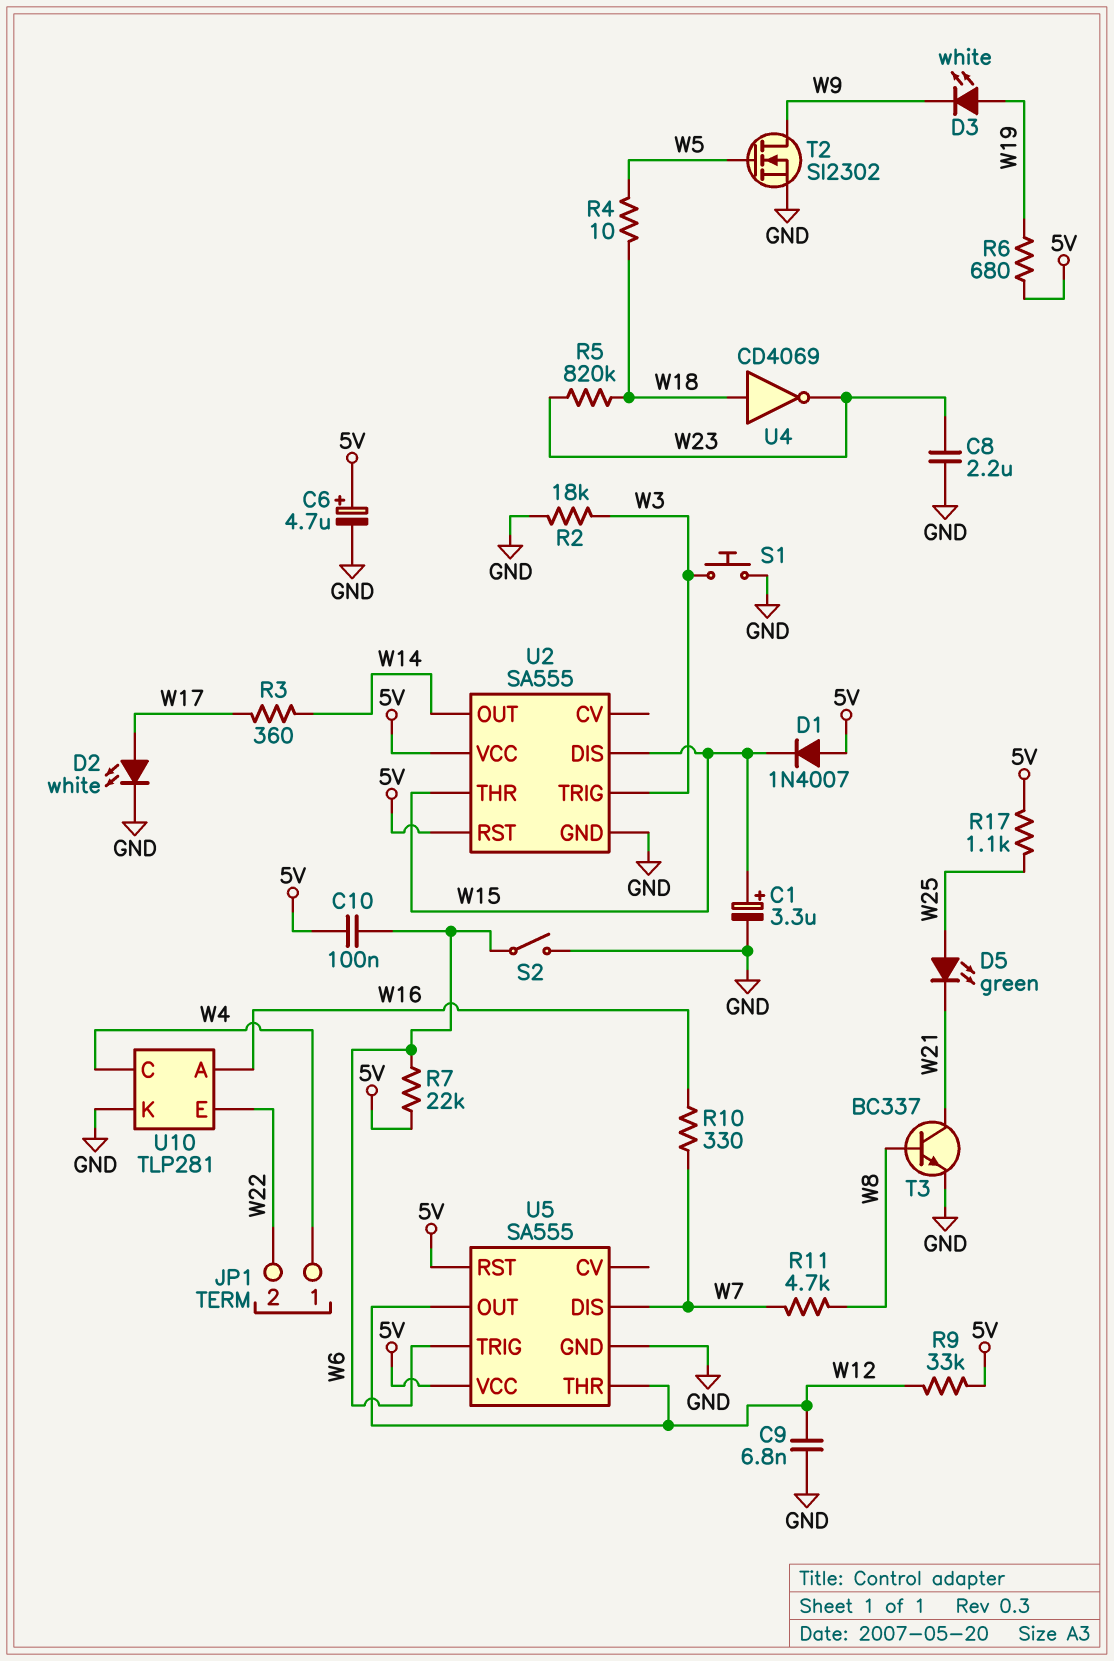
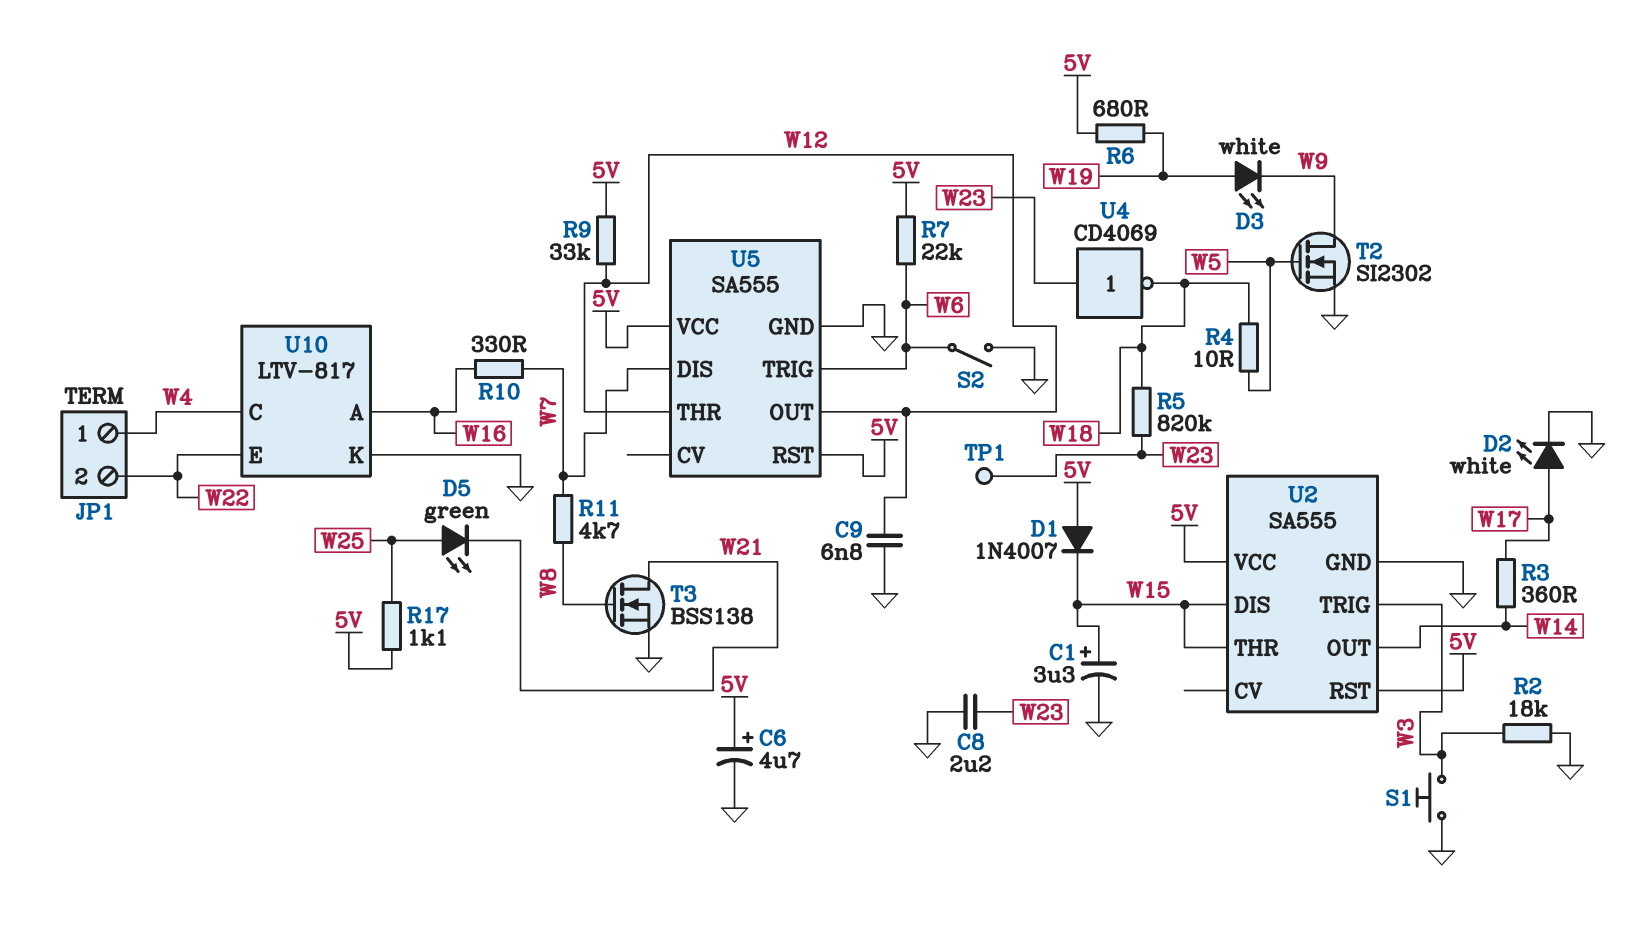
C10: 100nF (5V, W6) -> none
T3: NPN BC337 (B W8, C W21, E GND) -> NMOS BSS138 (G W8, D W21, S GND)
TP1: none -> test point (W23)
U4: NOT CD4069 (in W18, out W23) -> NOT CD4069 (in W23, out W18)
U10: TLP281 -> LTV-817

